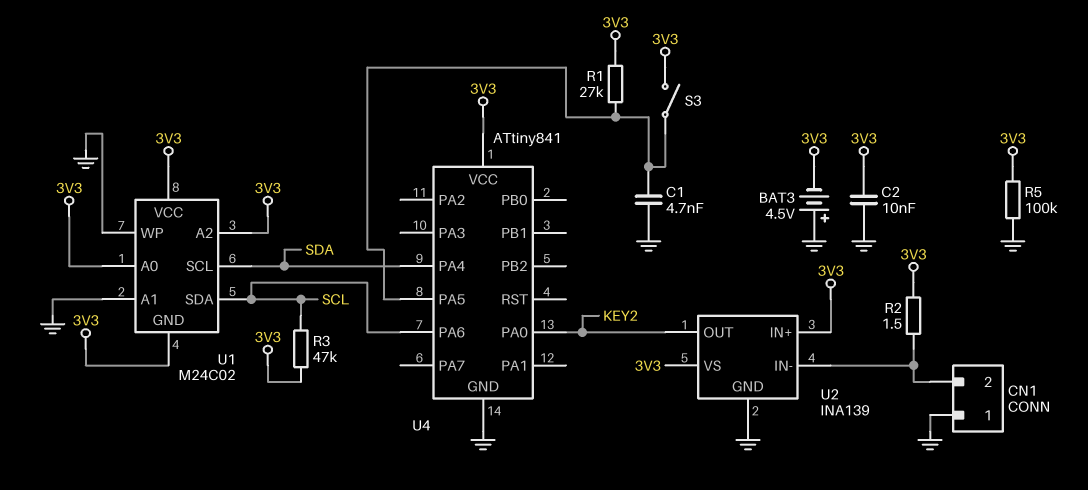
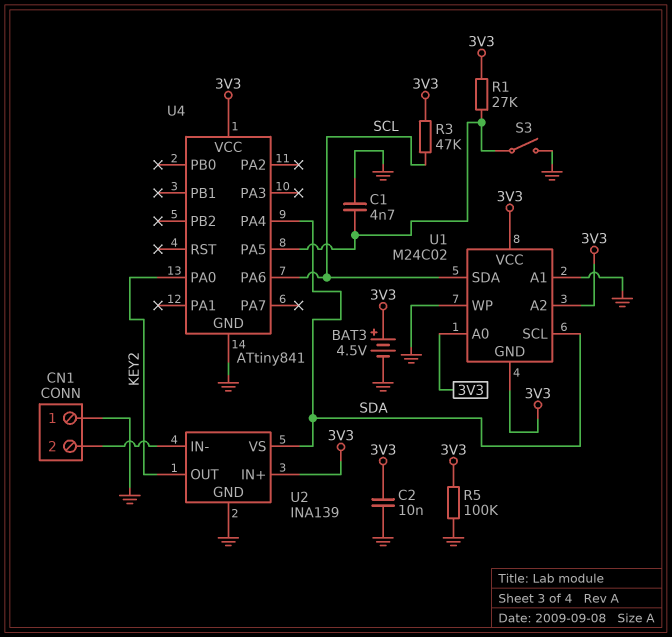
BAT3: 4.5V (plus GND, minus 3V3) -> 4.5V (plus 3V3, minus GND)
R2: 1.5 (3V3, CN1/2) -> none
S3: switch (3V3, U4/PA5) -> switch (GND, U4/PA5)
U2 pin VS: 3V3 -> SDA

